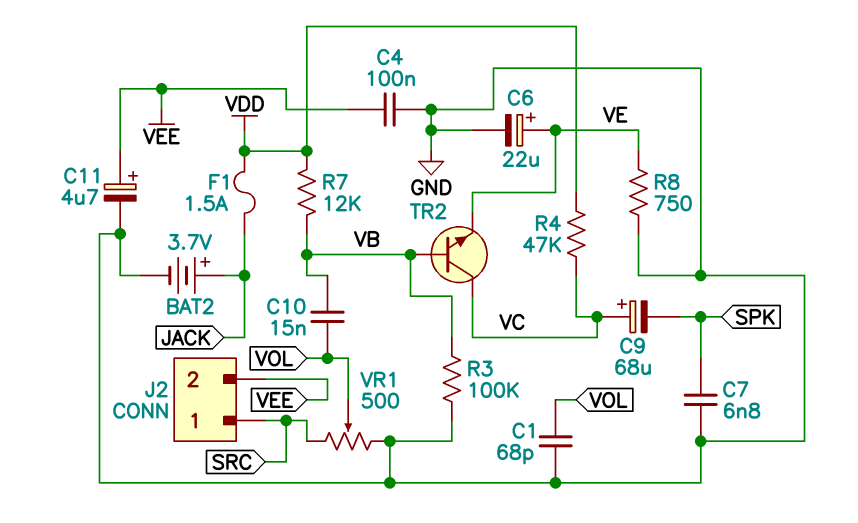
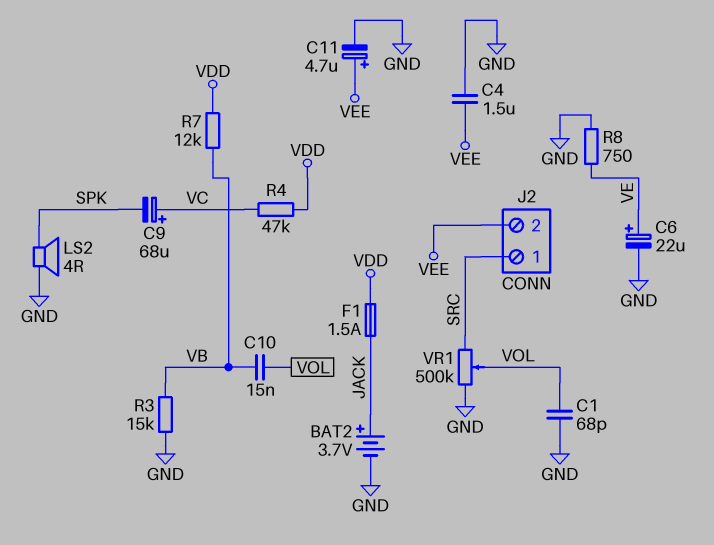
C4: 100nF (GND, VEE) -> 1.5uF (GND, VEE)
C7: 6.8nF (GND, SPK) -> none
LS2: none -> speaker 4R (GND, SPK)
R3: 100k (GND, VB) -> 15k (GND, VB)
TR2: NPN (B VB, C VC, E VE) -> none
VR1: 500 (GND, SRC, wiper VOL) -> 500k (GND, SRC, wiper VOL)

